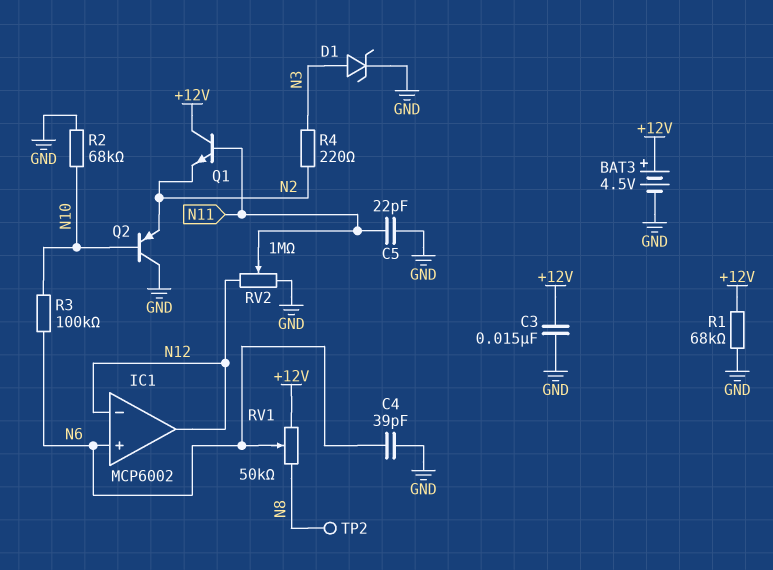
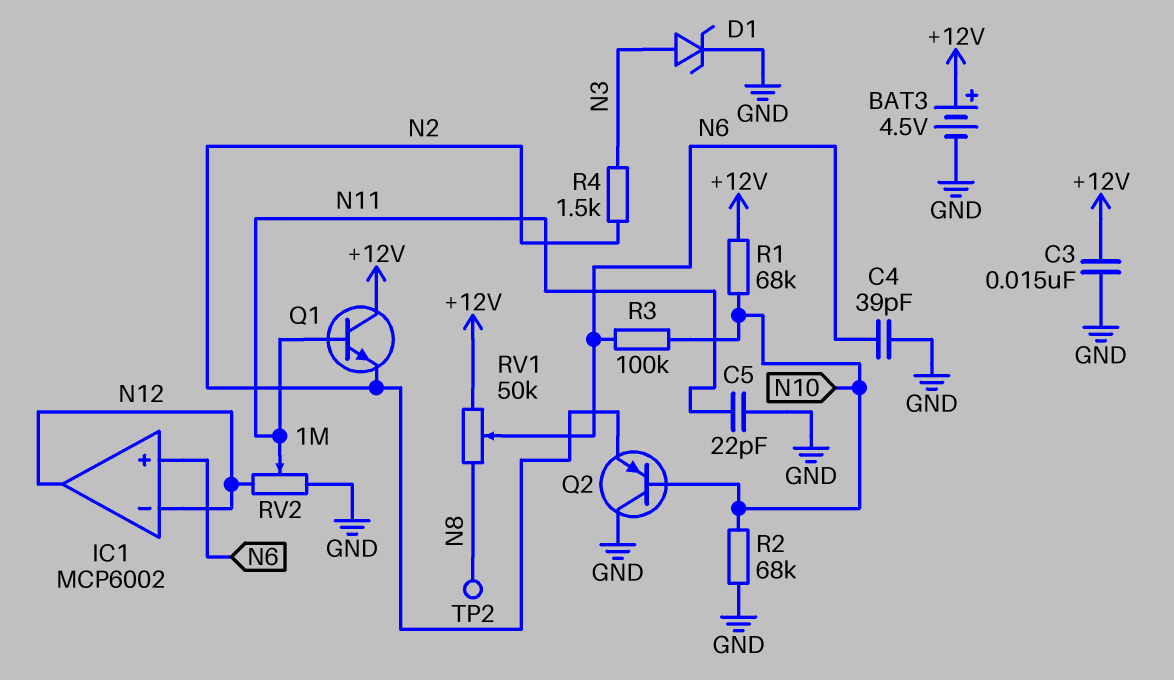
R1: 68k (+12V, GND) -> 68k (+12V, N10)
R4: 220 (N2, N3) -> 1.5k (N2, N3)

